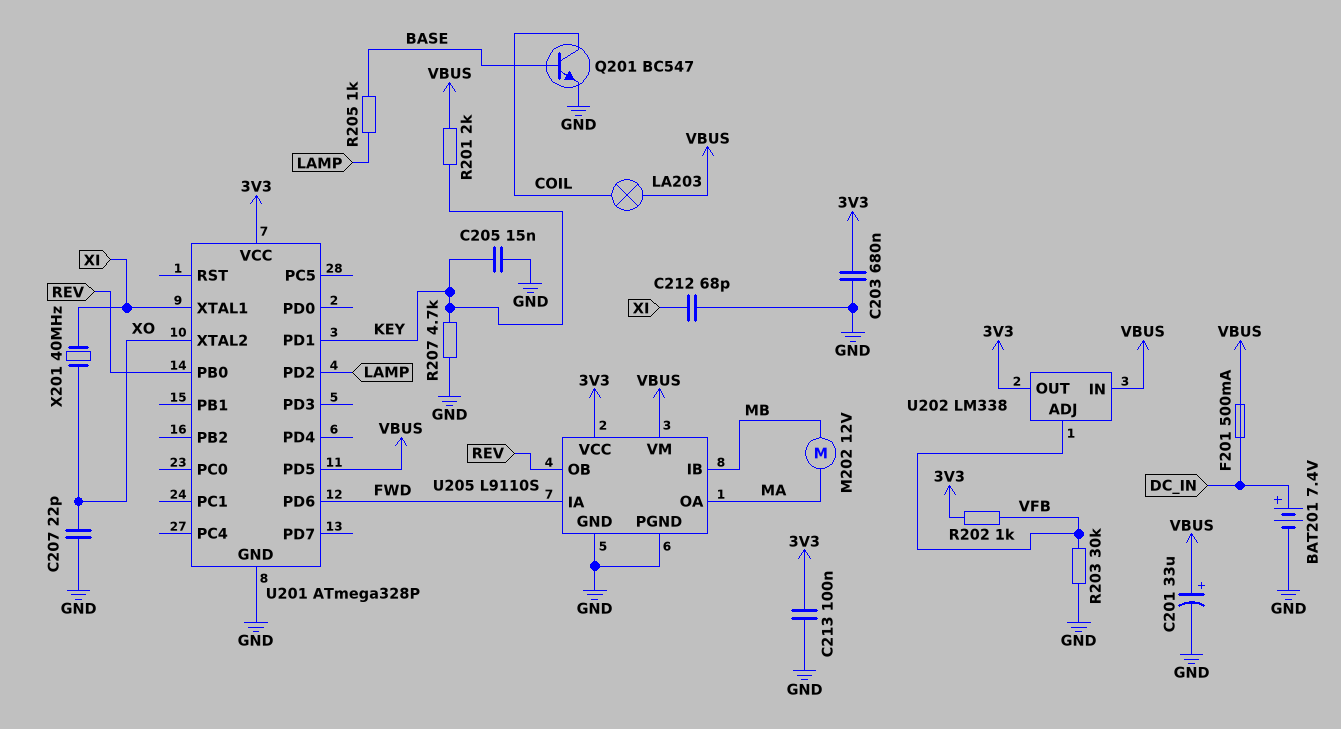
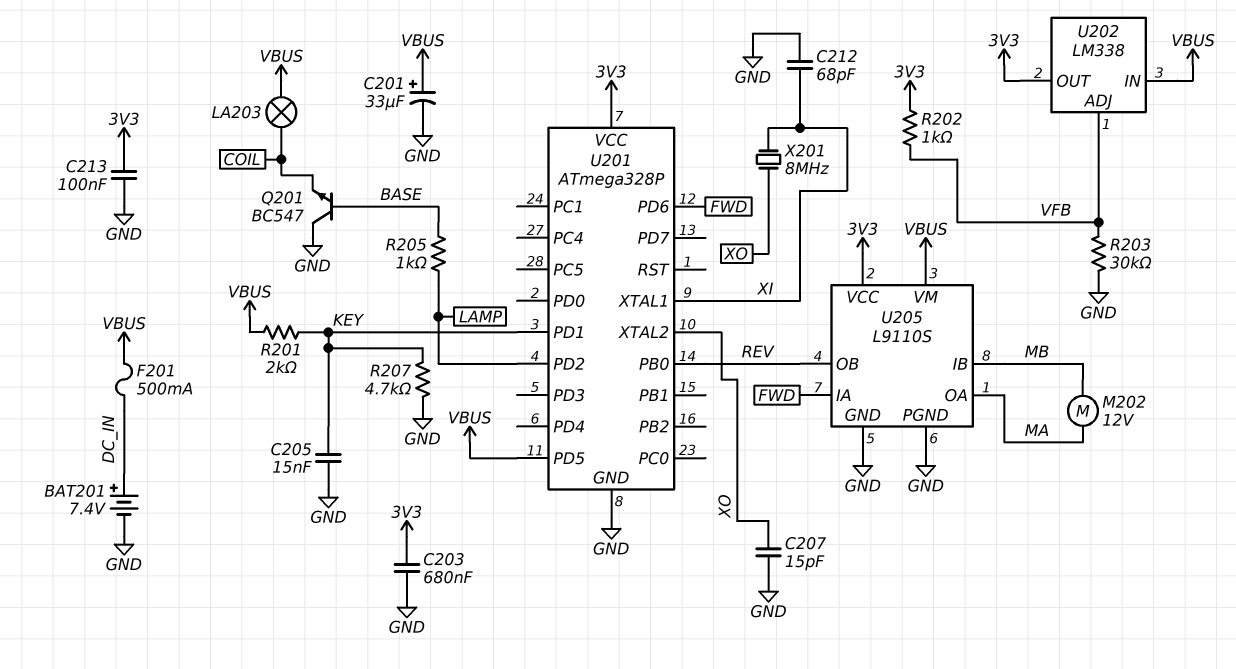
C207: 22pF (GND, XO) -> 15pF (GND, XO)
Q201: NPN BC547 (B BASE, C COIL, E GND) -> NPN BC547 (B BASE, C GND, E COIL)
X201: 40MHz (XI, XO) -> 8MHz (XI, XO)

